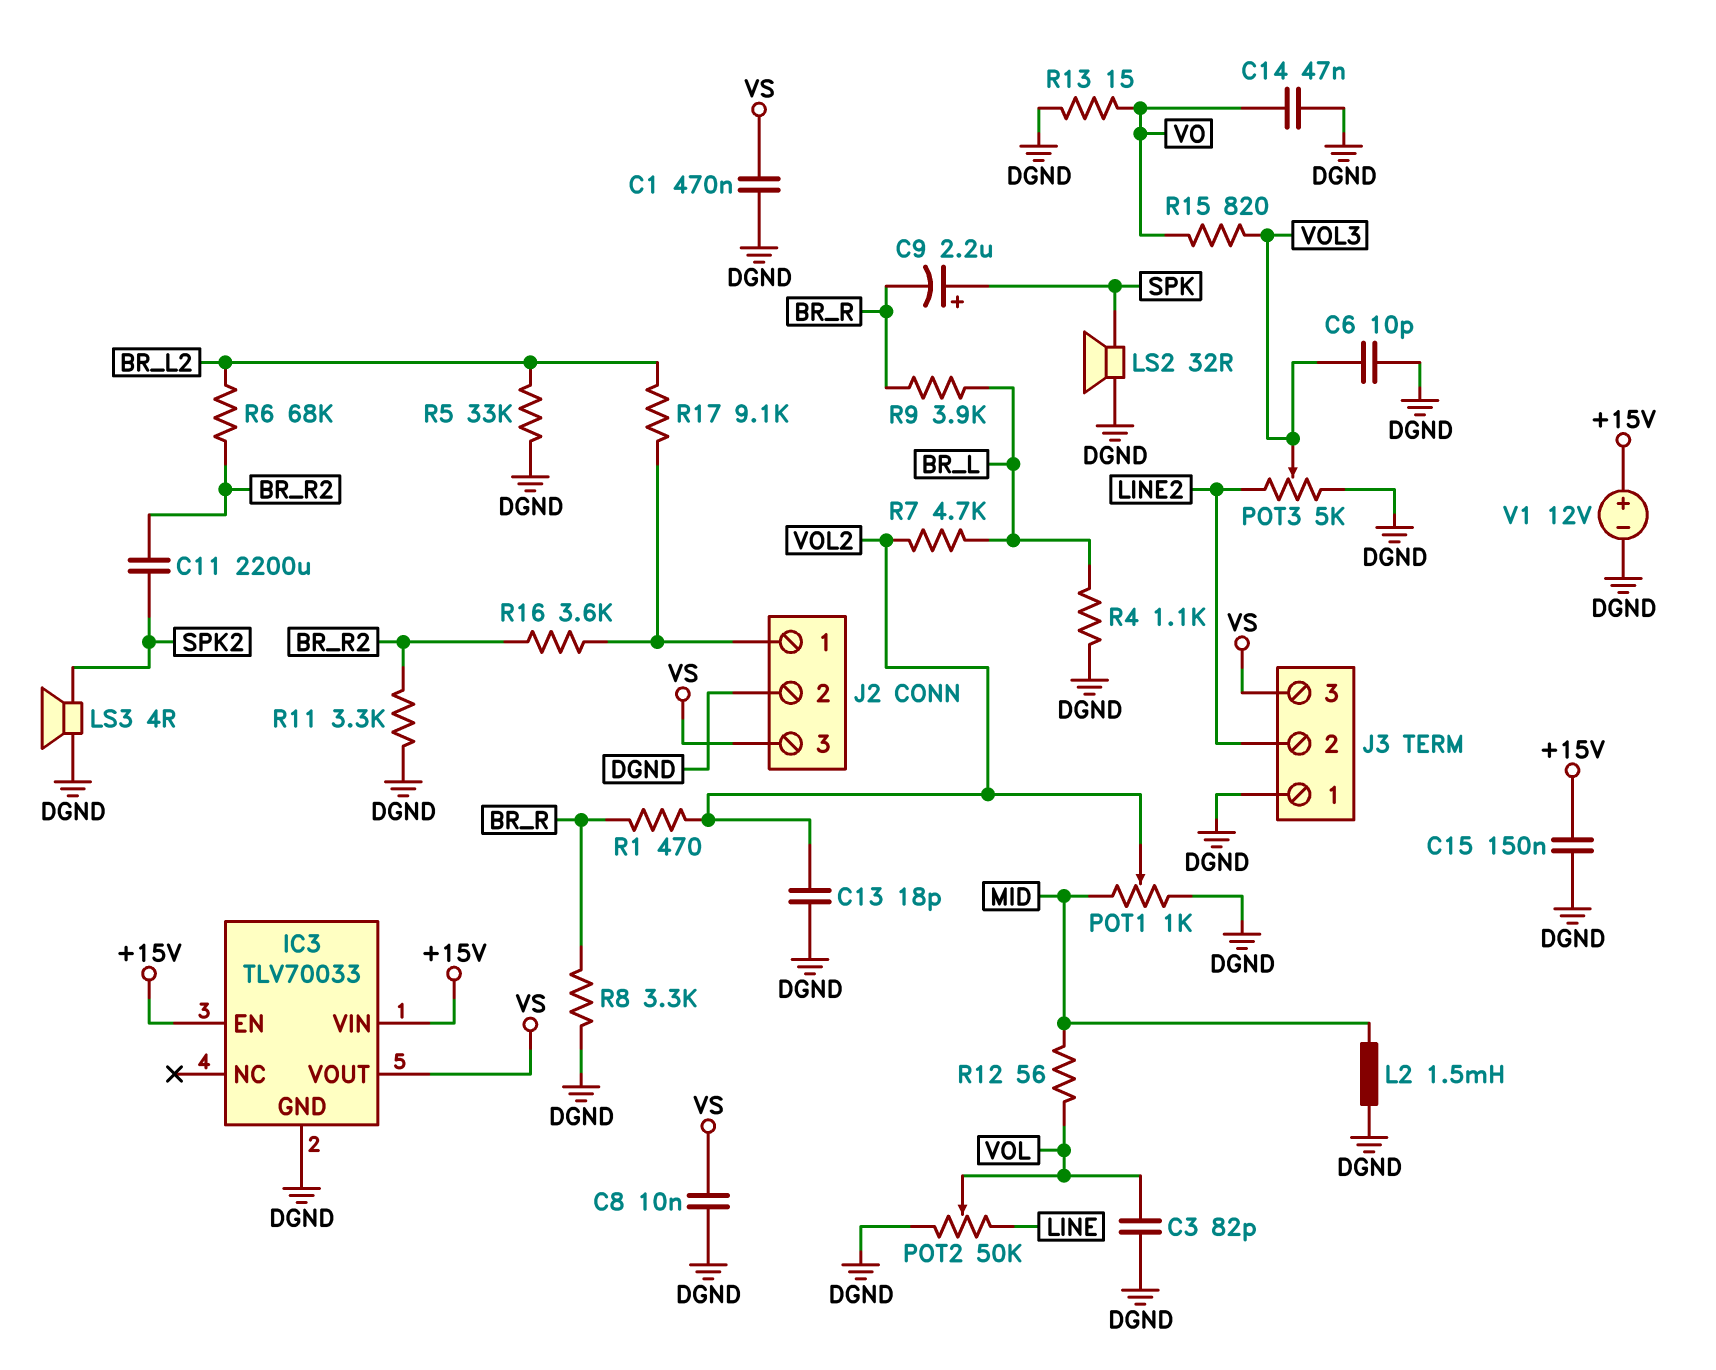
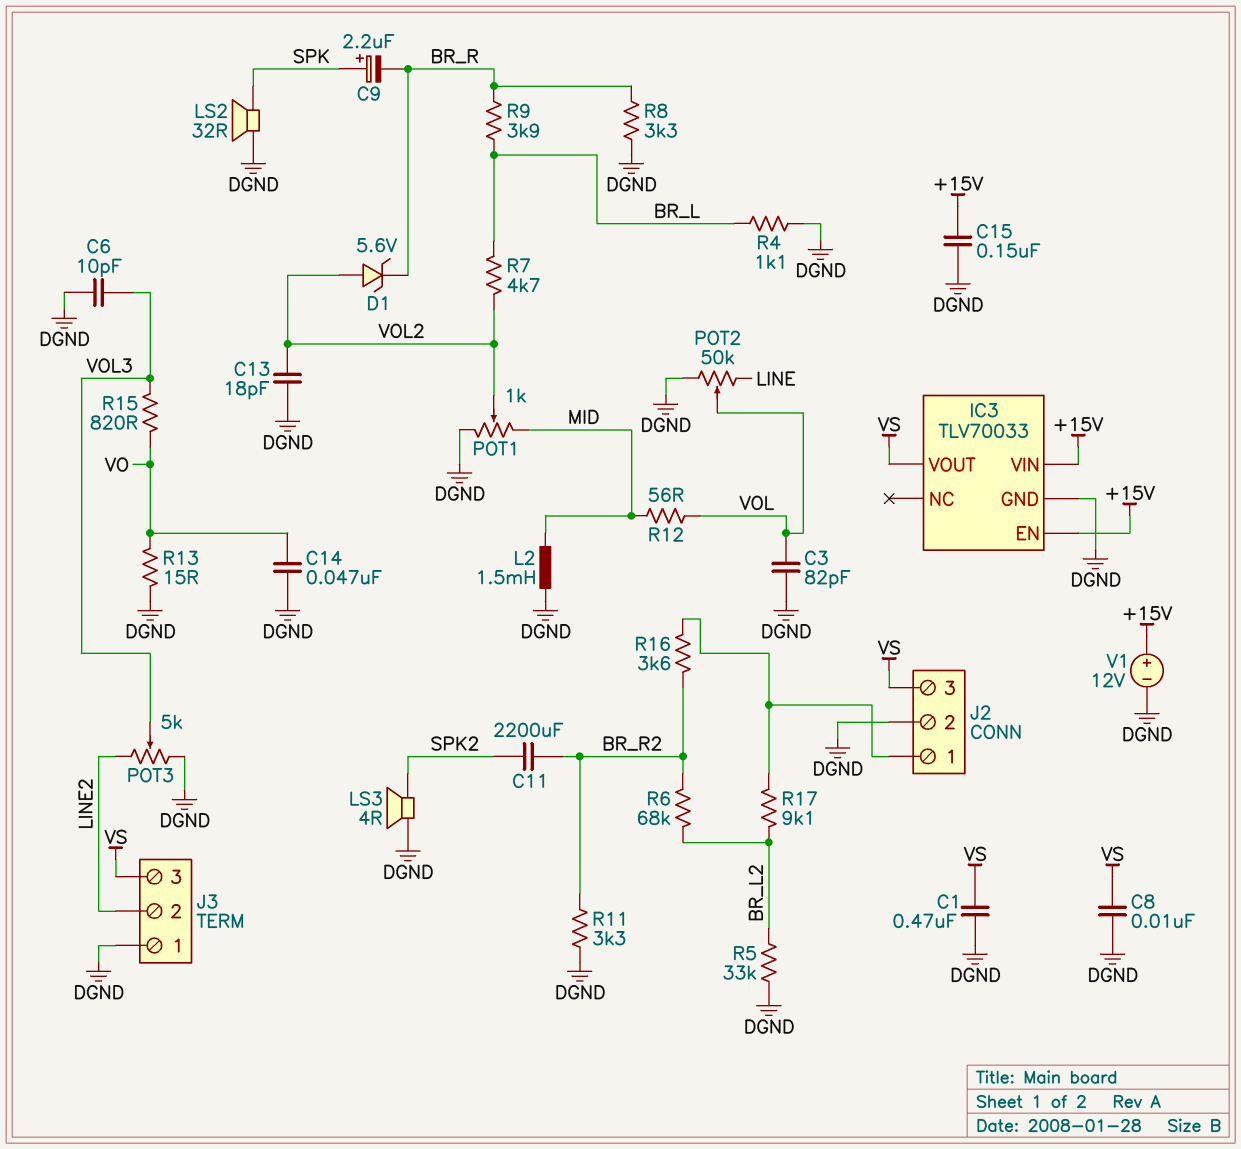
D1: none -> zener 5.6V (A VOL2, K BR_R)
R1: 470 (BR_R, VOL2) -> none

